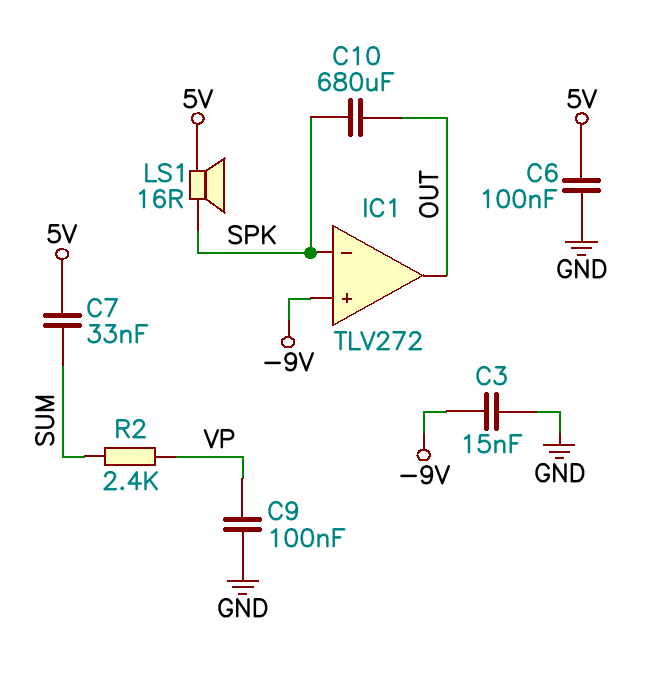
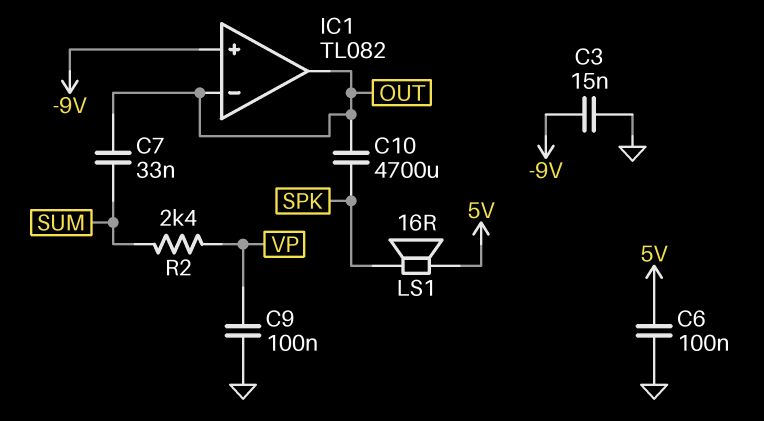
C7: 33nF (5V, SUM) -> 33nF (OUT, SUM)
C10: 680uF (OUT, SPK) -> 4700uF (OUT, SPK)
IC1: TLV272 -> TL082
IC1 pin in-: SPK -> OUT

